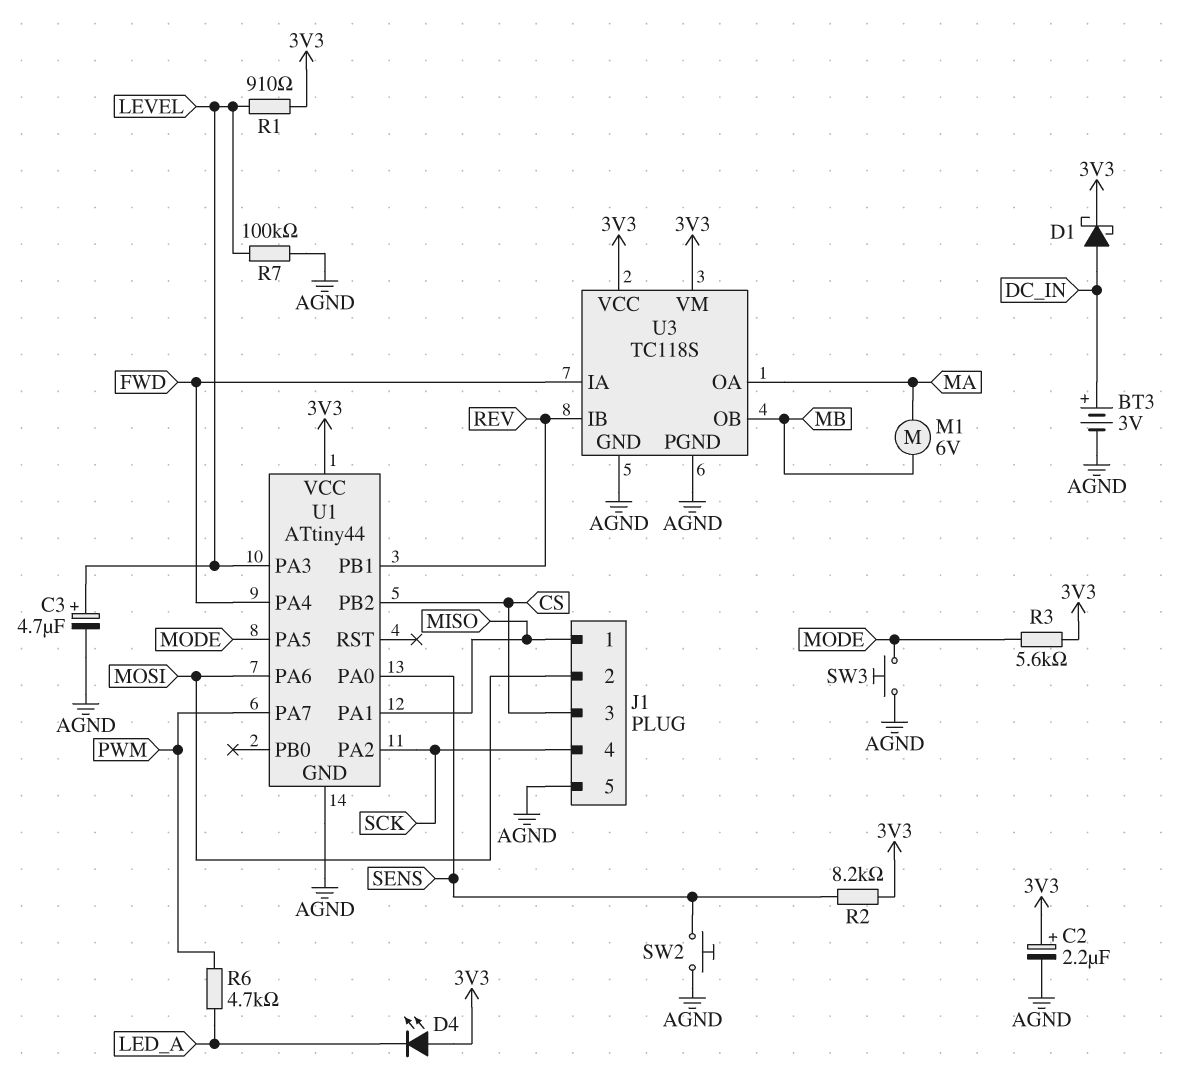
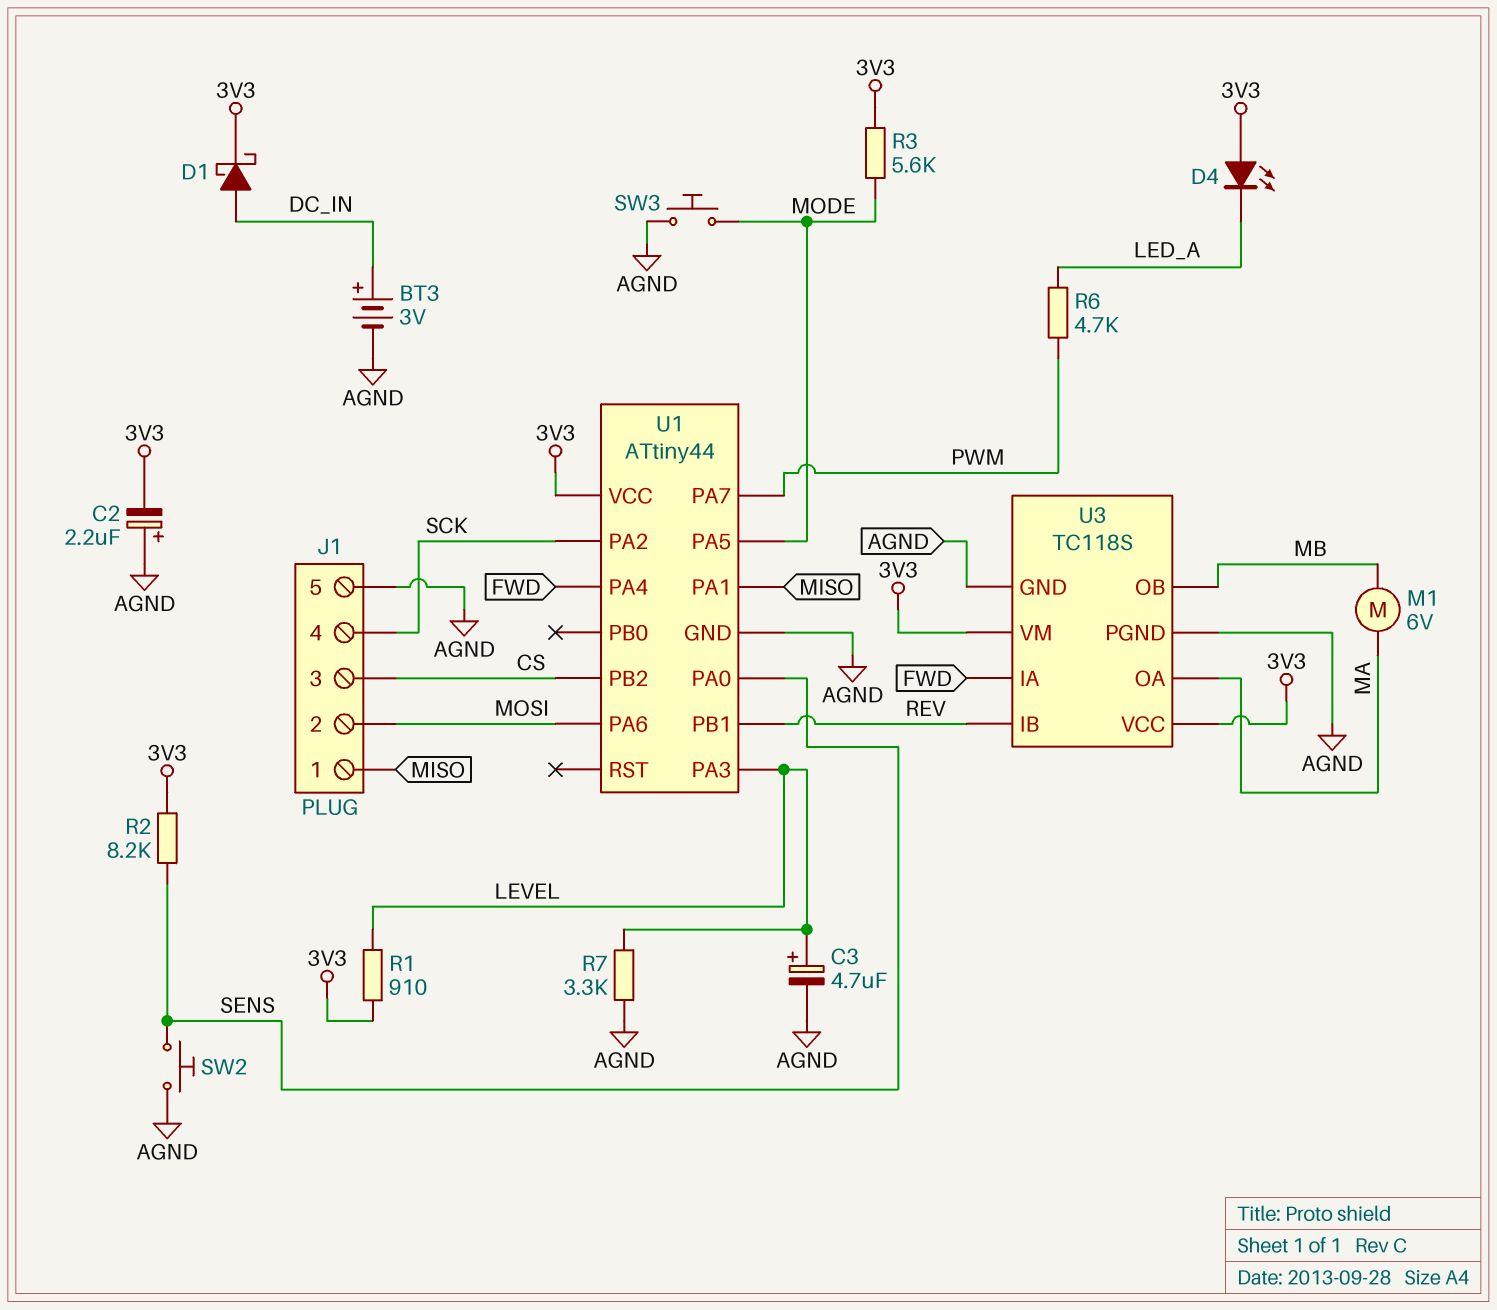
C2: 2.2uF (plus 3V3, minus AGND) -> 2.2uF (plus AGND, minus 3V3)
R7: 100k (AGND, LEVEL) -> 3.3k (AGND, LEVEL)

